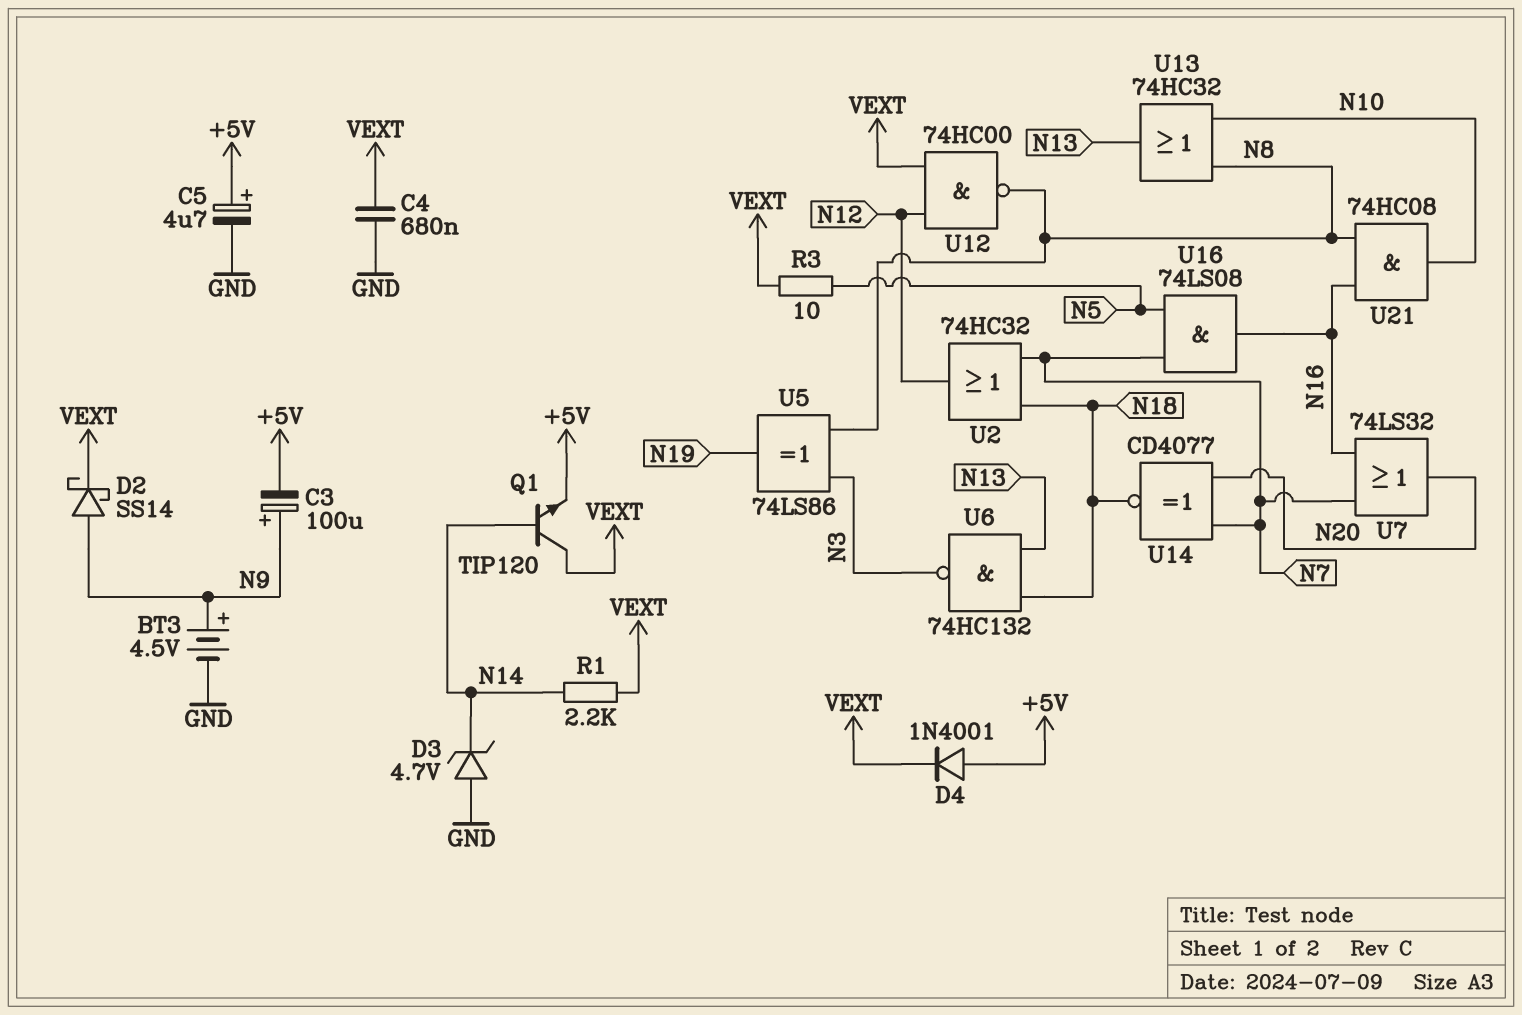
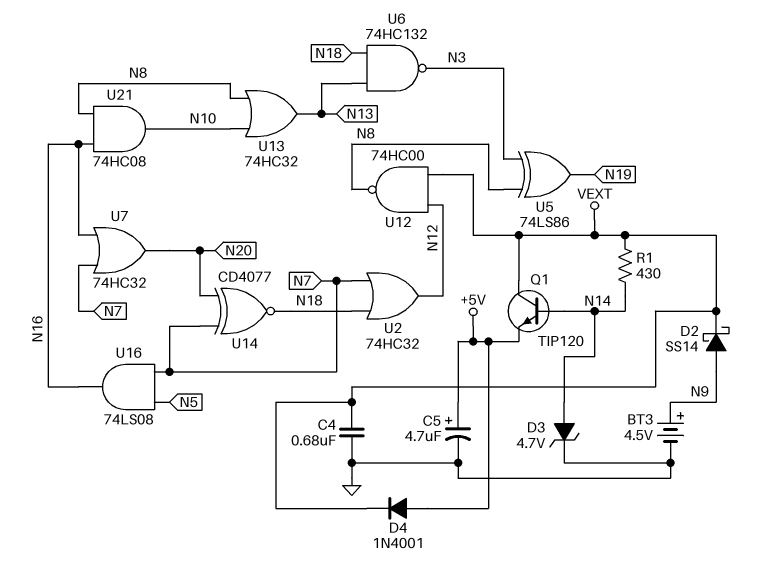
C3: 100uF (plus N9, minus +5V) -> none
D3: zener 4.7V (A GND, K N14) -> zener 4.7V (A N14, K GND)
R1: 2.2k (N14, VEXT) -> 430 (N14, VEXT)
R3: 10 (N5, VEXT) -> none
U7: OR 74LS32 (in N7, in N16, out N20) -> OR 74HC32 (in N7, in N16, out N20)

